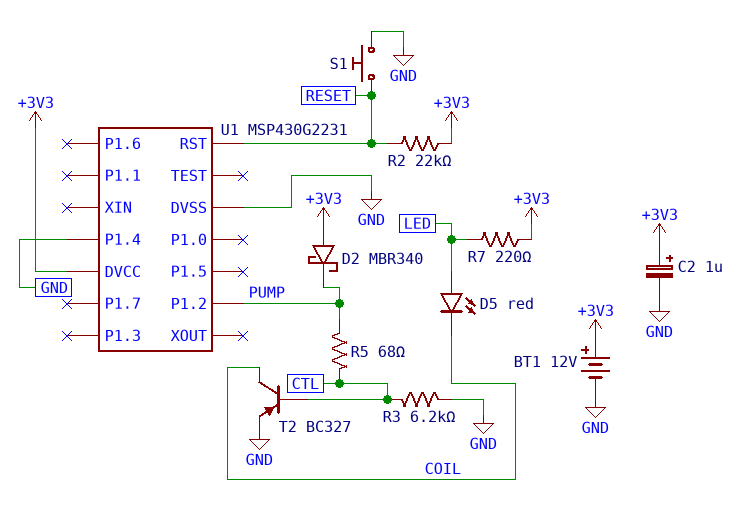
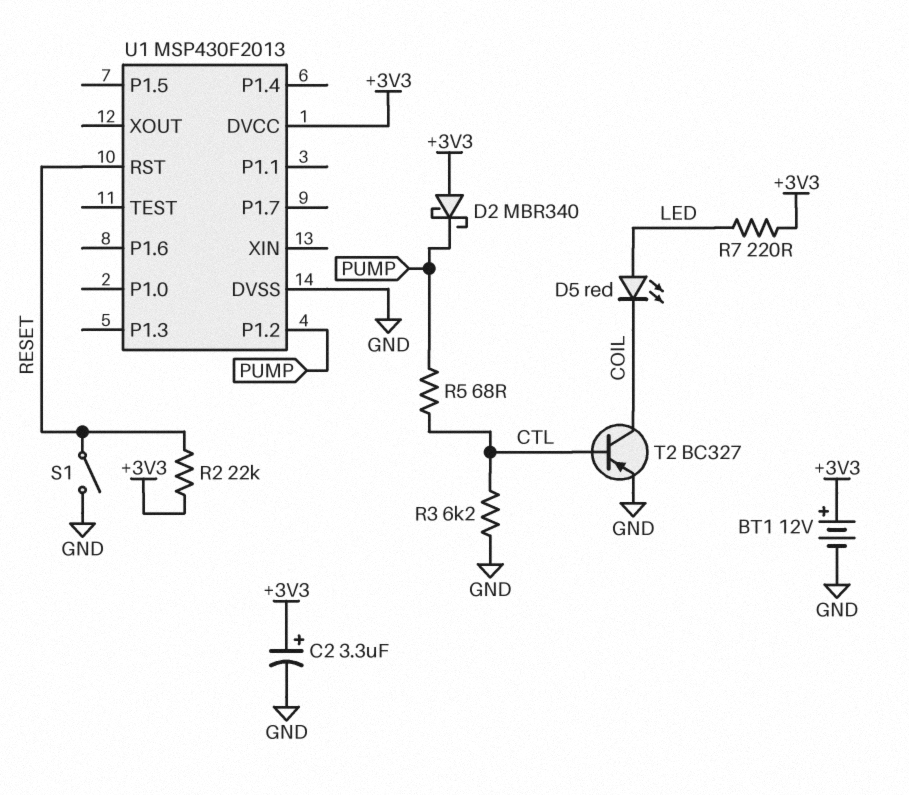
C2: 1uF (plus +3V3, minus GND) -> 3.3uF (plus +3V3, minus GND)
S1: button (GND, RESET) -> switch (GND, RESET)
U1: MSP430G2231 -> MSP430F2013
U1 pin P1.4: GND -> none

